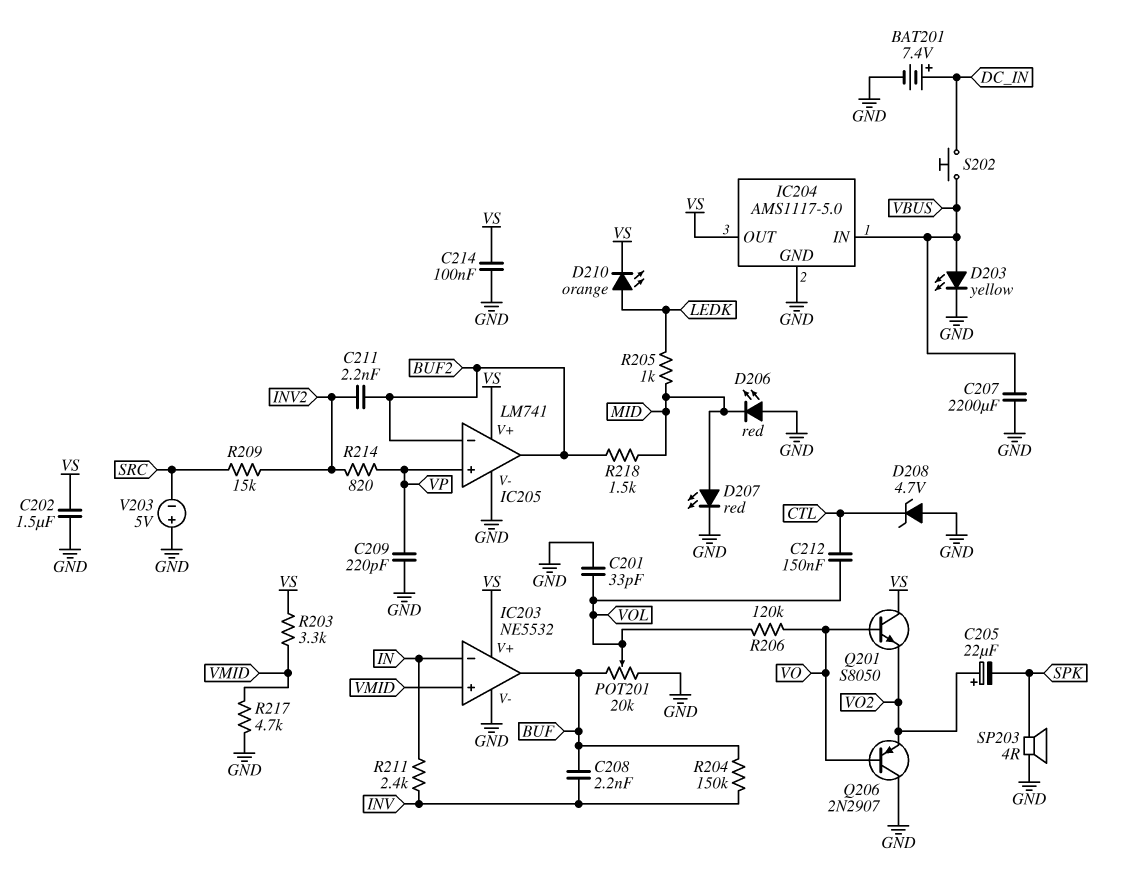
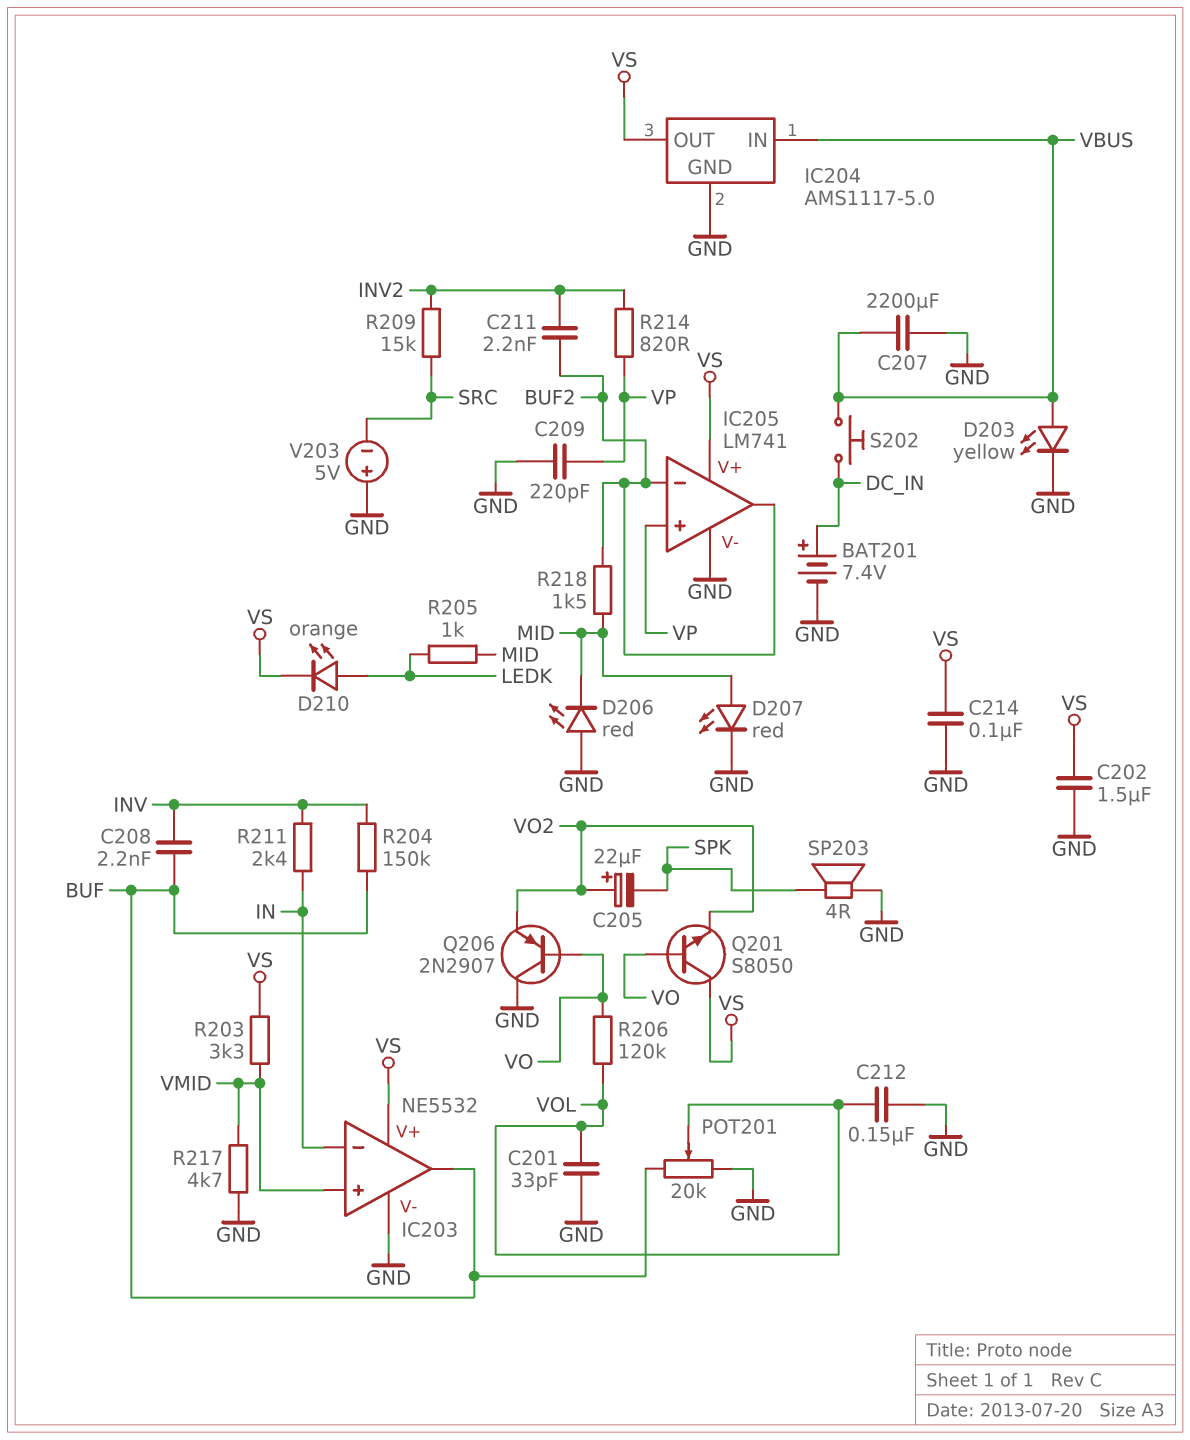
C212: 150nF (CTL, VOL) -> 150nF (GND, VOL)
D208: zener 4.7V (A GND, K CTL) -> none

